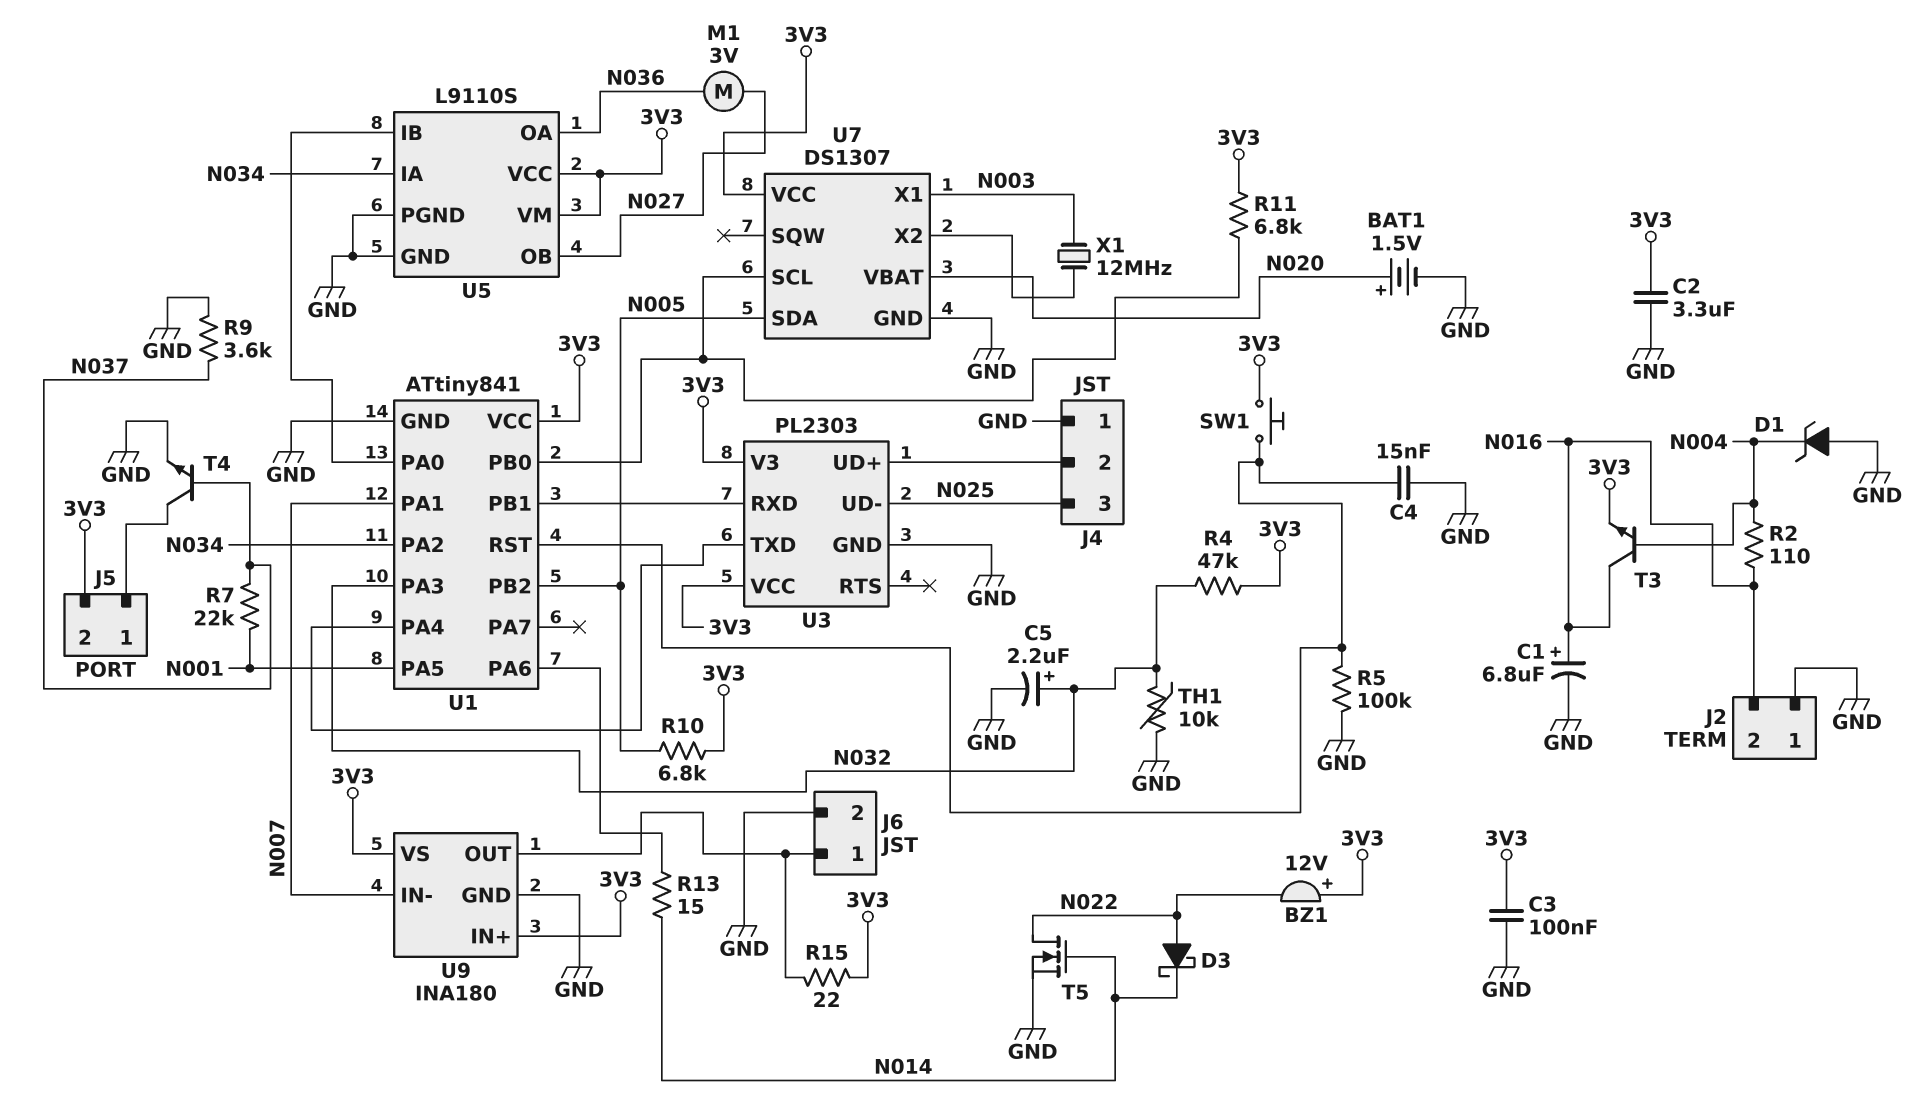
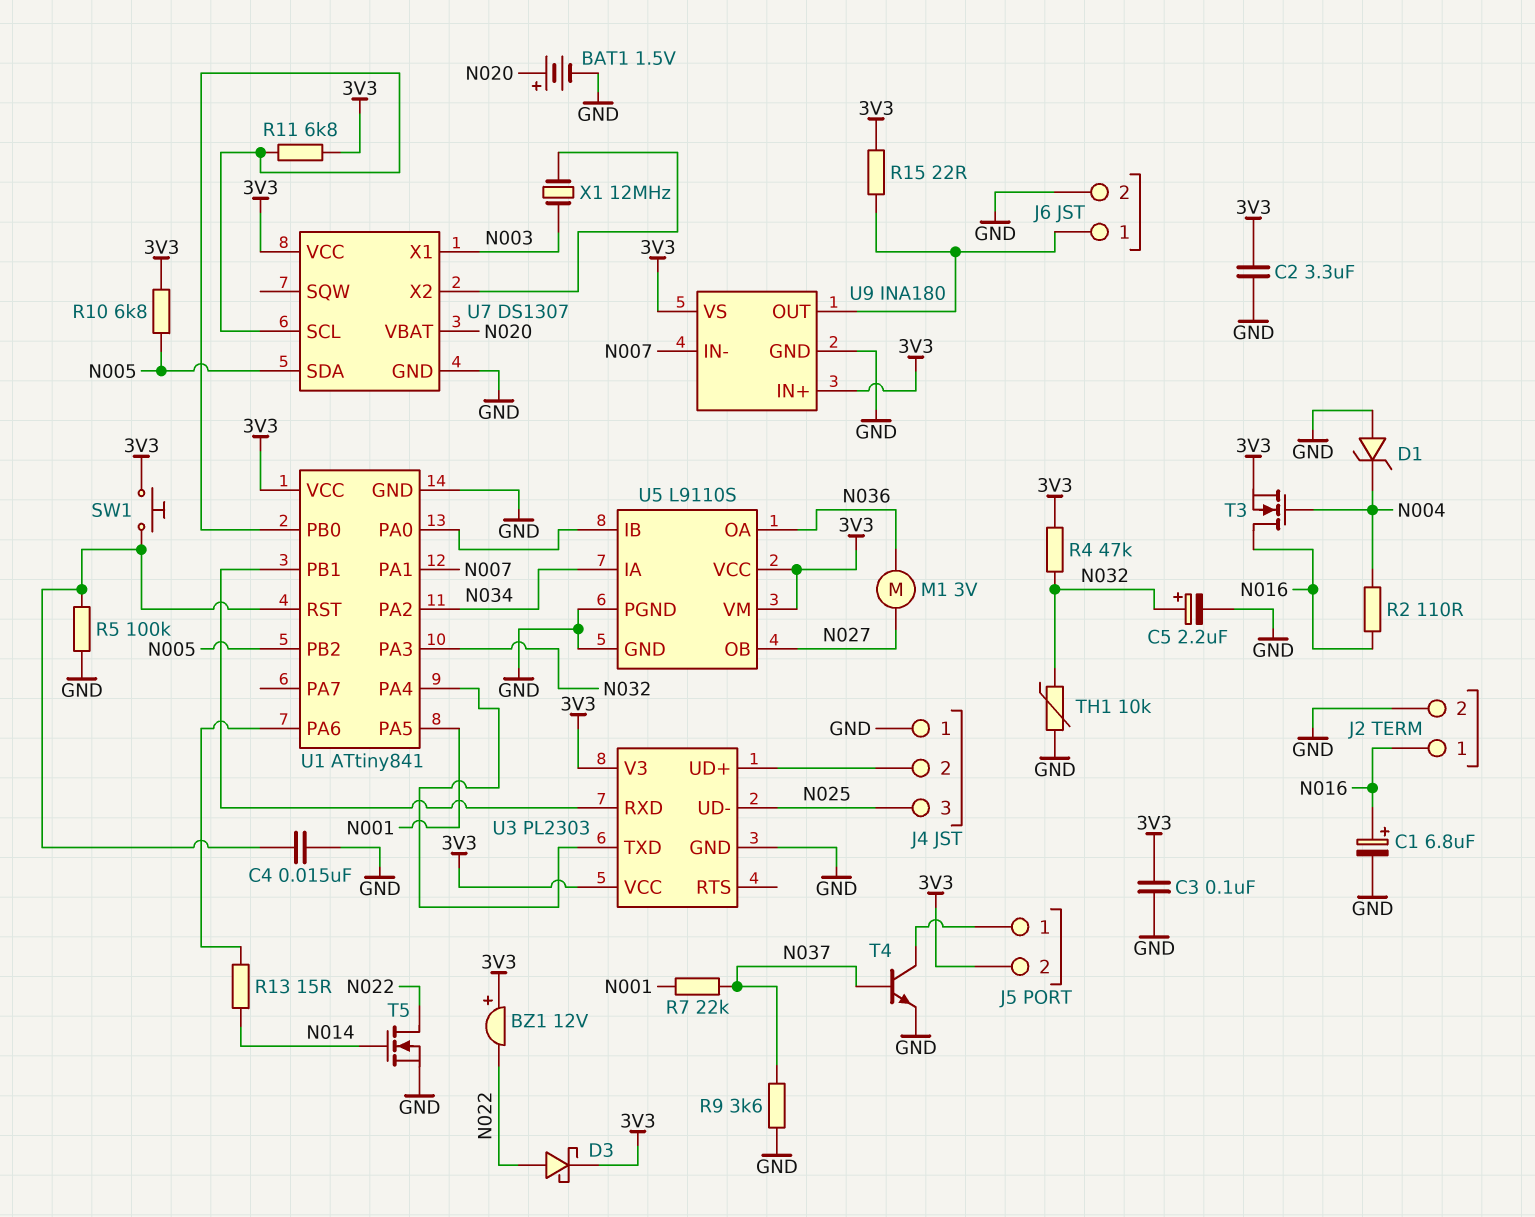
D3: schottky (A N022, K N014) -> schottky (A N022, K 3V3)
J2 pin 1: GND -> N016
J2 pin 2: N016 -> GND
T3: NPN (B N004, C N016, E 3V3) -> NMOS (G N004, D N016, S 3V3)

